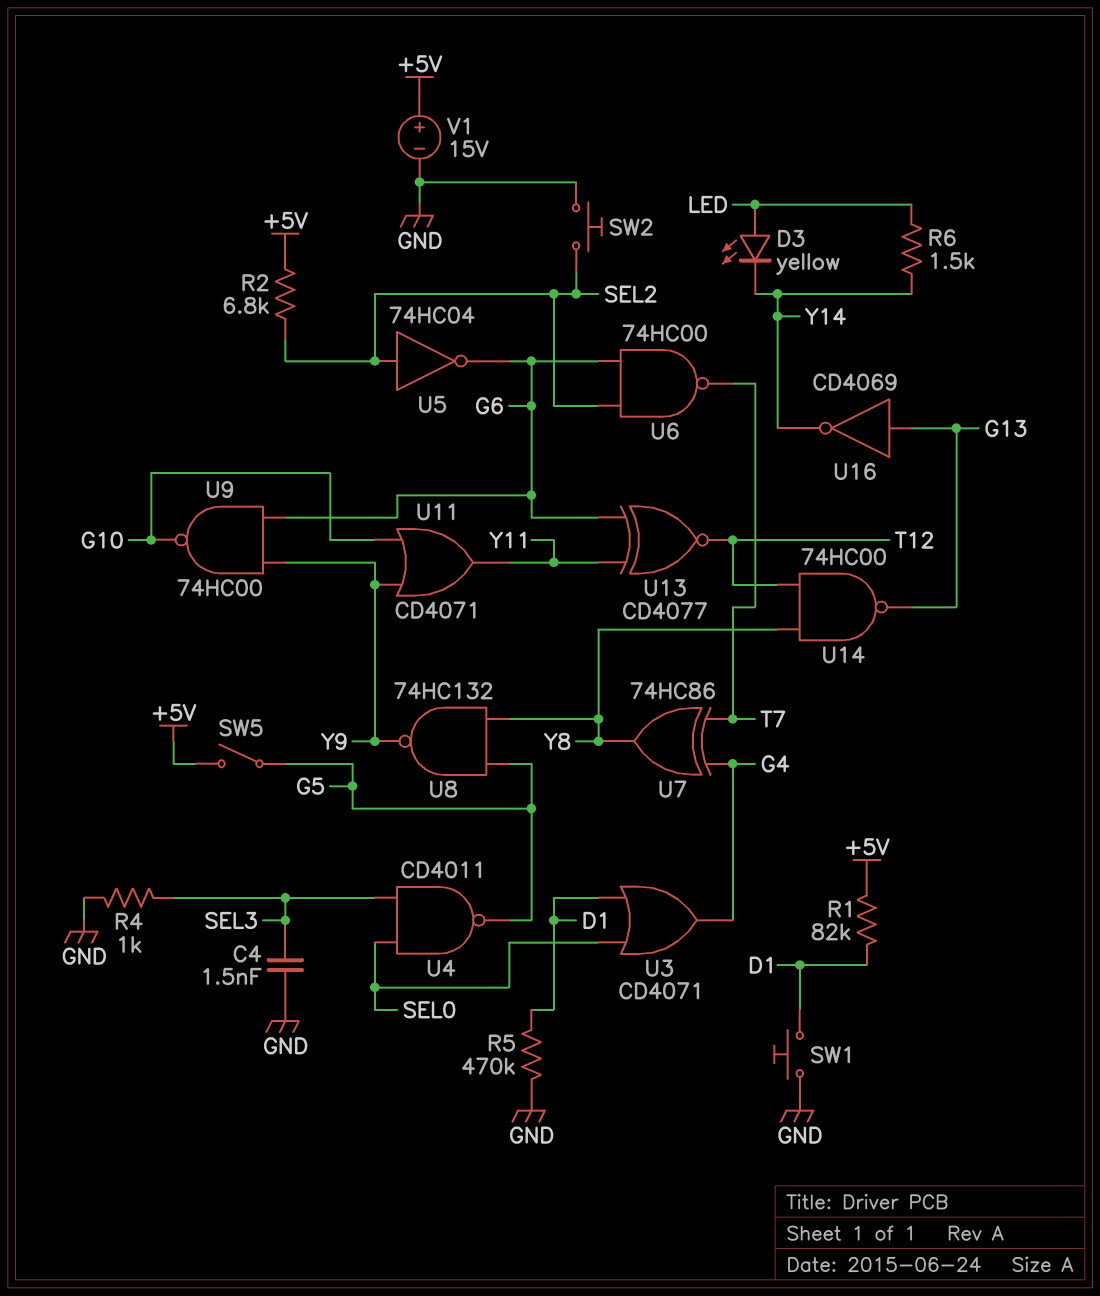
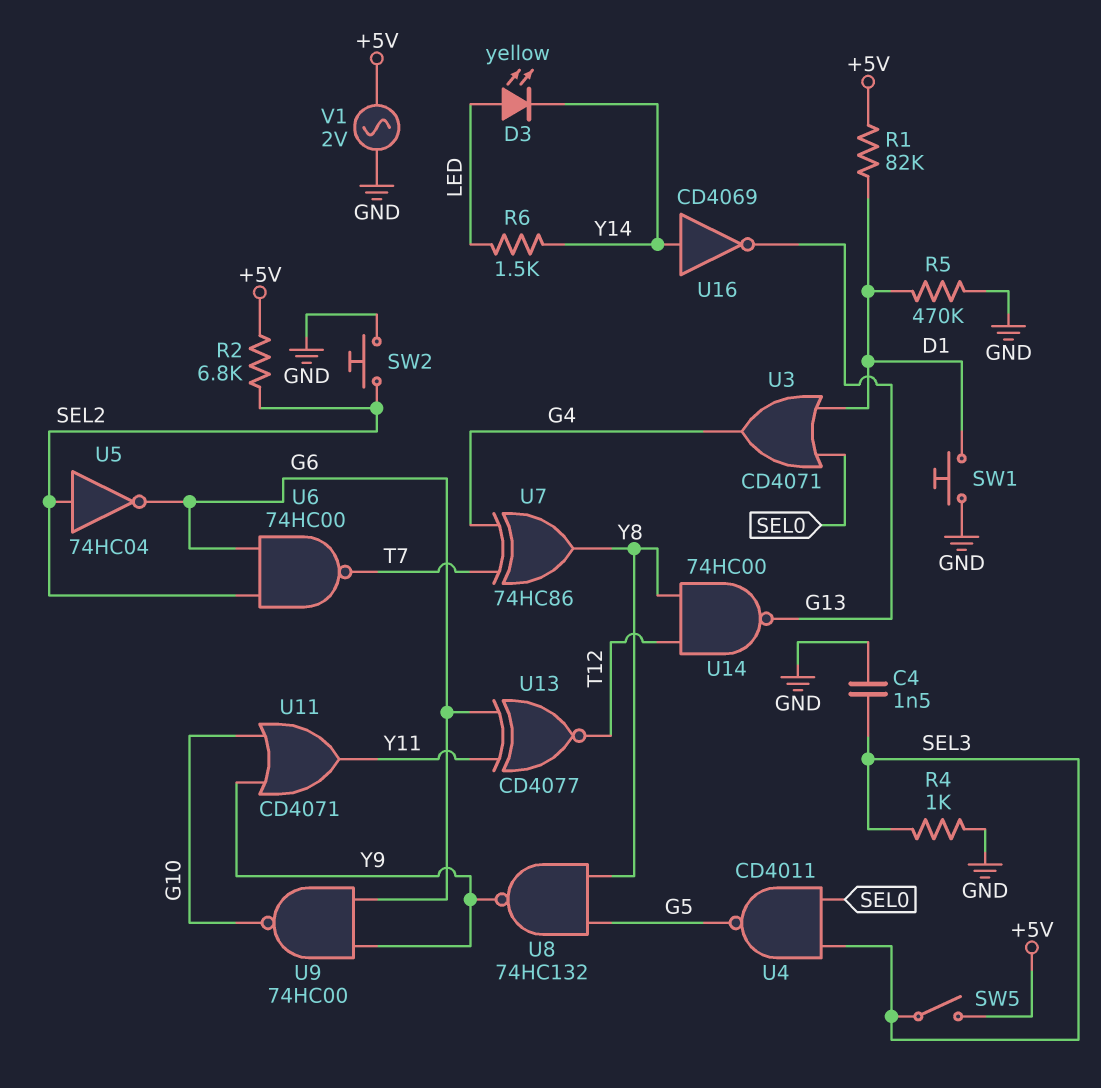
SW5: switch (+5V, G5) -> switch (+5V, SEL3)
U16: NOT CD4069 (in G13, out Y14) -> NOT CD4069 (in Y14, out G13)
V1: 15V (plus +5V, minus GND) -> AC 2V (+5V, GND)

